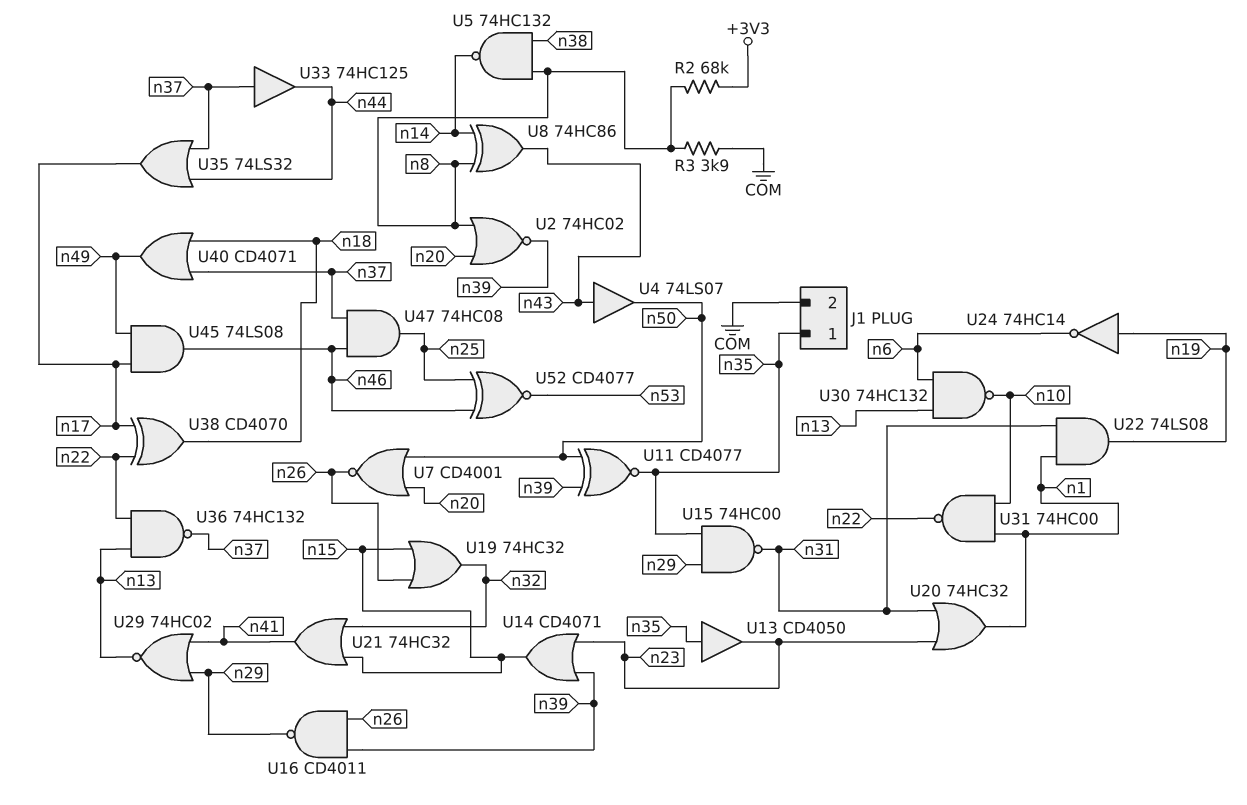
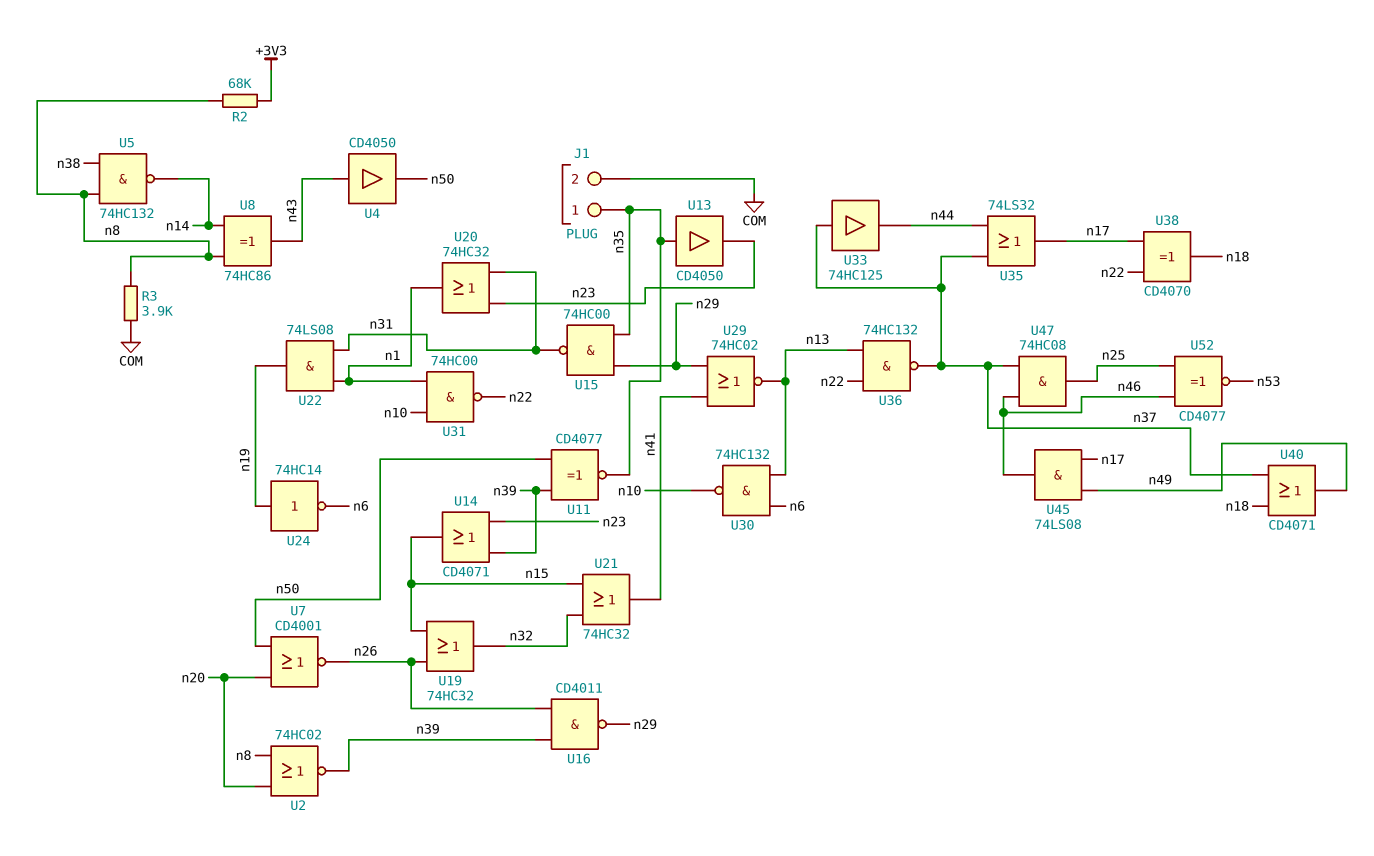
U4: buffer 74LS07 (in n43, out n50) -> buffer CD4050 (in n43, out n50)

